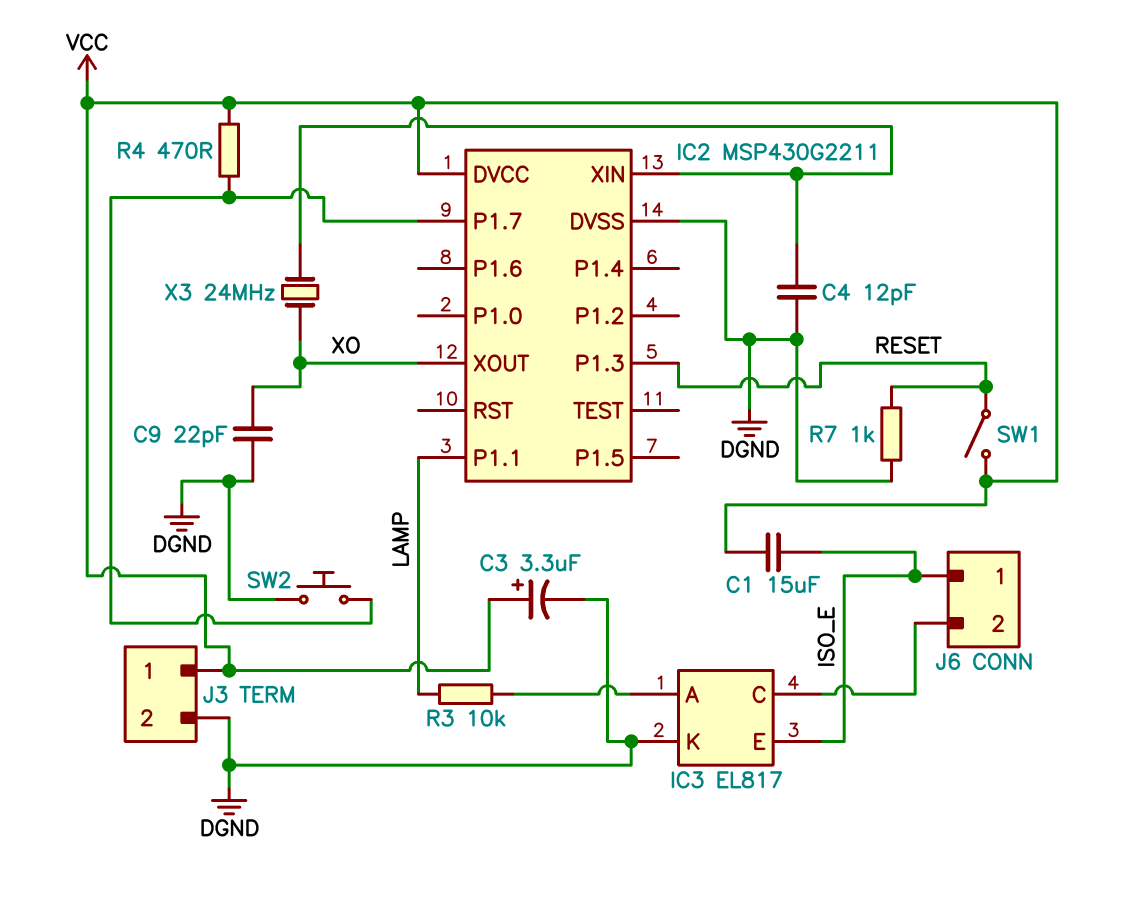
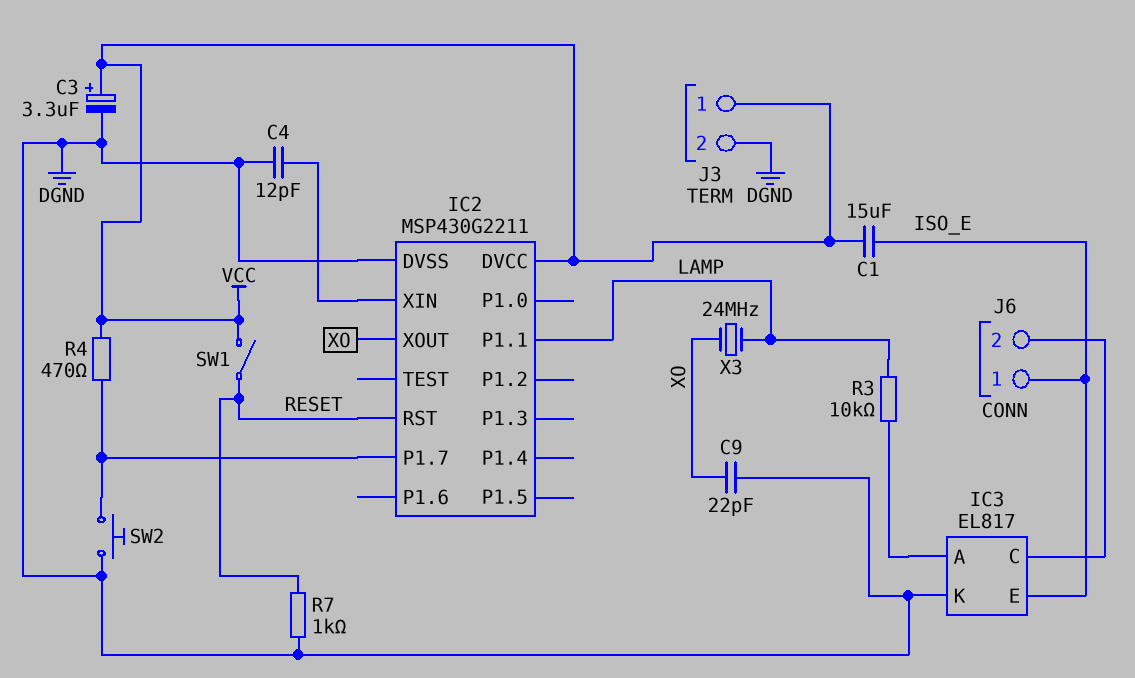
IC2 pin P1.3: RESET -> none
IC2 pin RST: none -> RESET
X3: 24MHz (IC2/XIN, XO) -> 24MHz (LAMP, XO)

